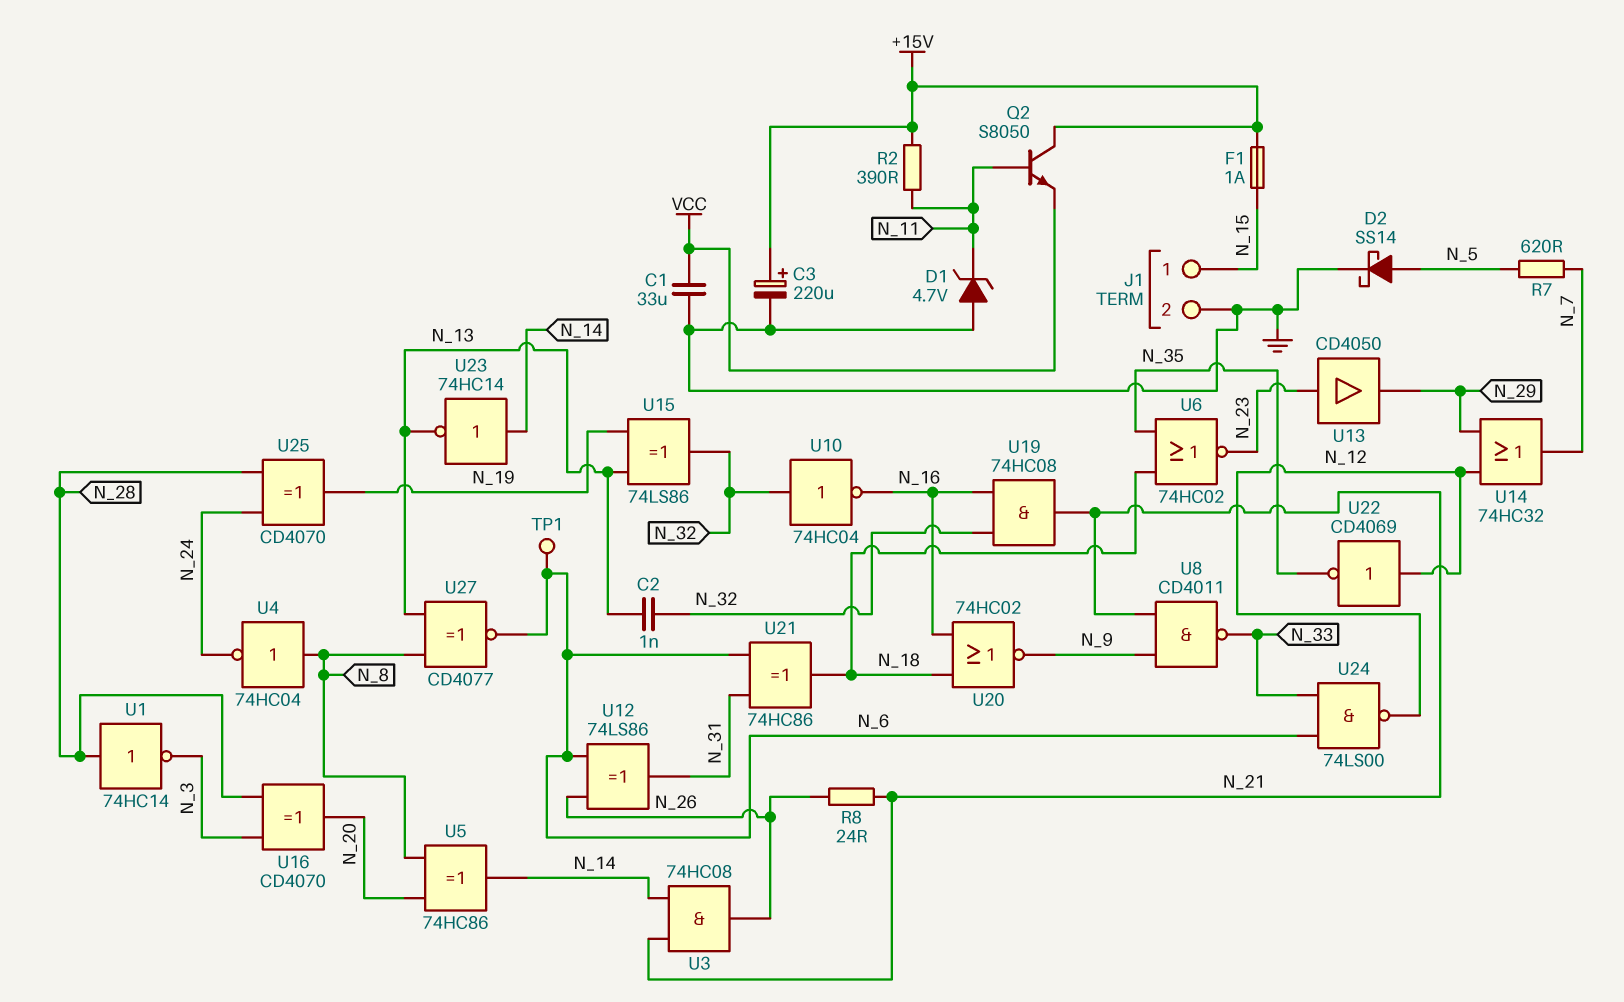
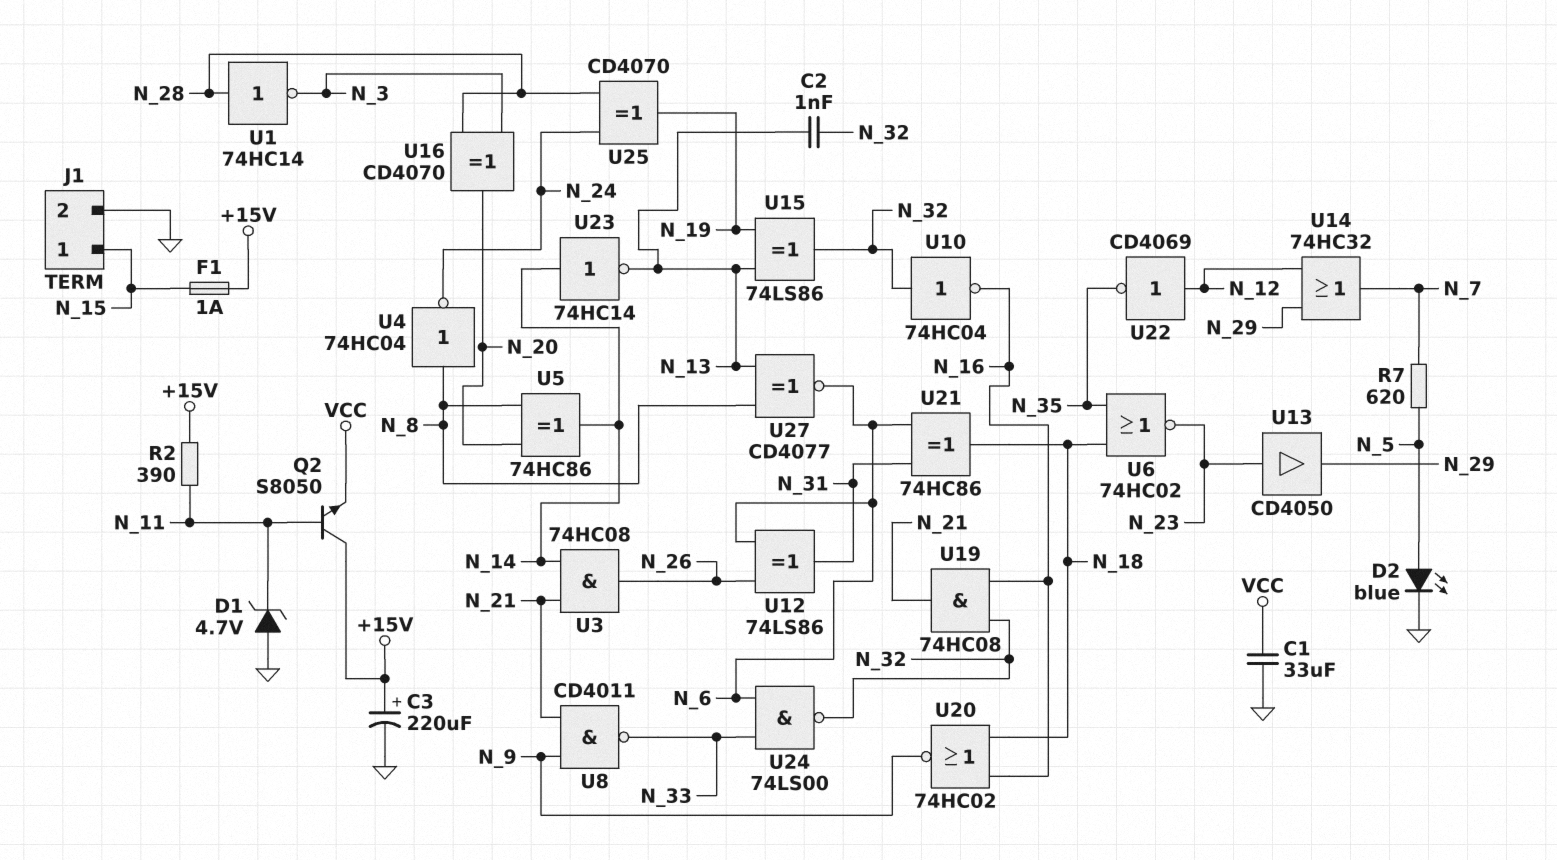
D2: schottky SS14 (A N_5, K GND) -> LED blue (A N_5, K GND)
R8: 24 (N_21, N_26) -> none
TP1: test point (N_6) -> none
U24: NAND 74LS00 (in N_6, in N_33, out N_12) -> NAND 74LS00 (in N_6, in N_33, out N_32)

